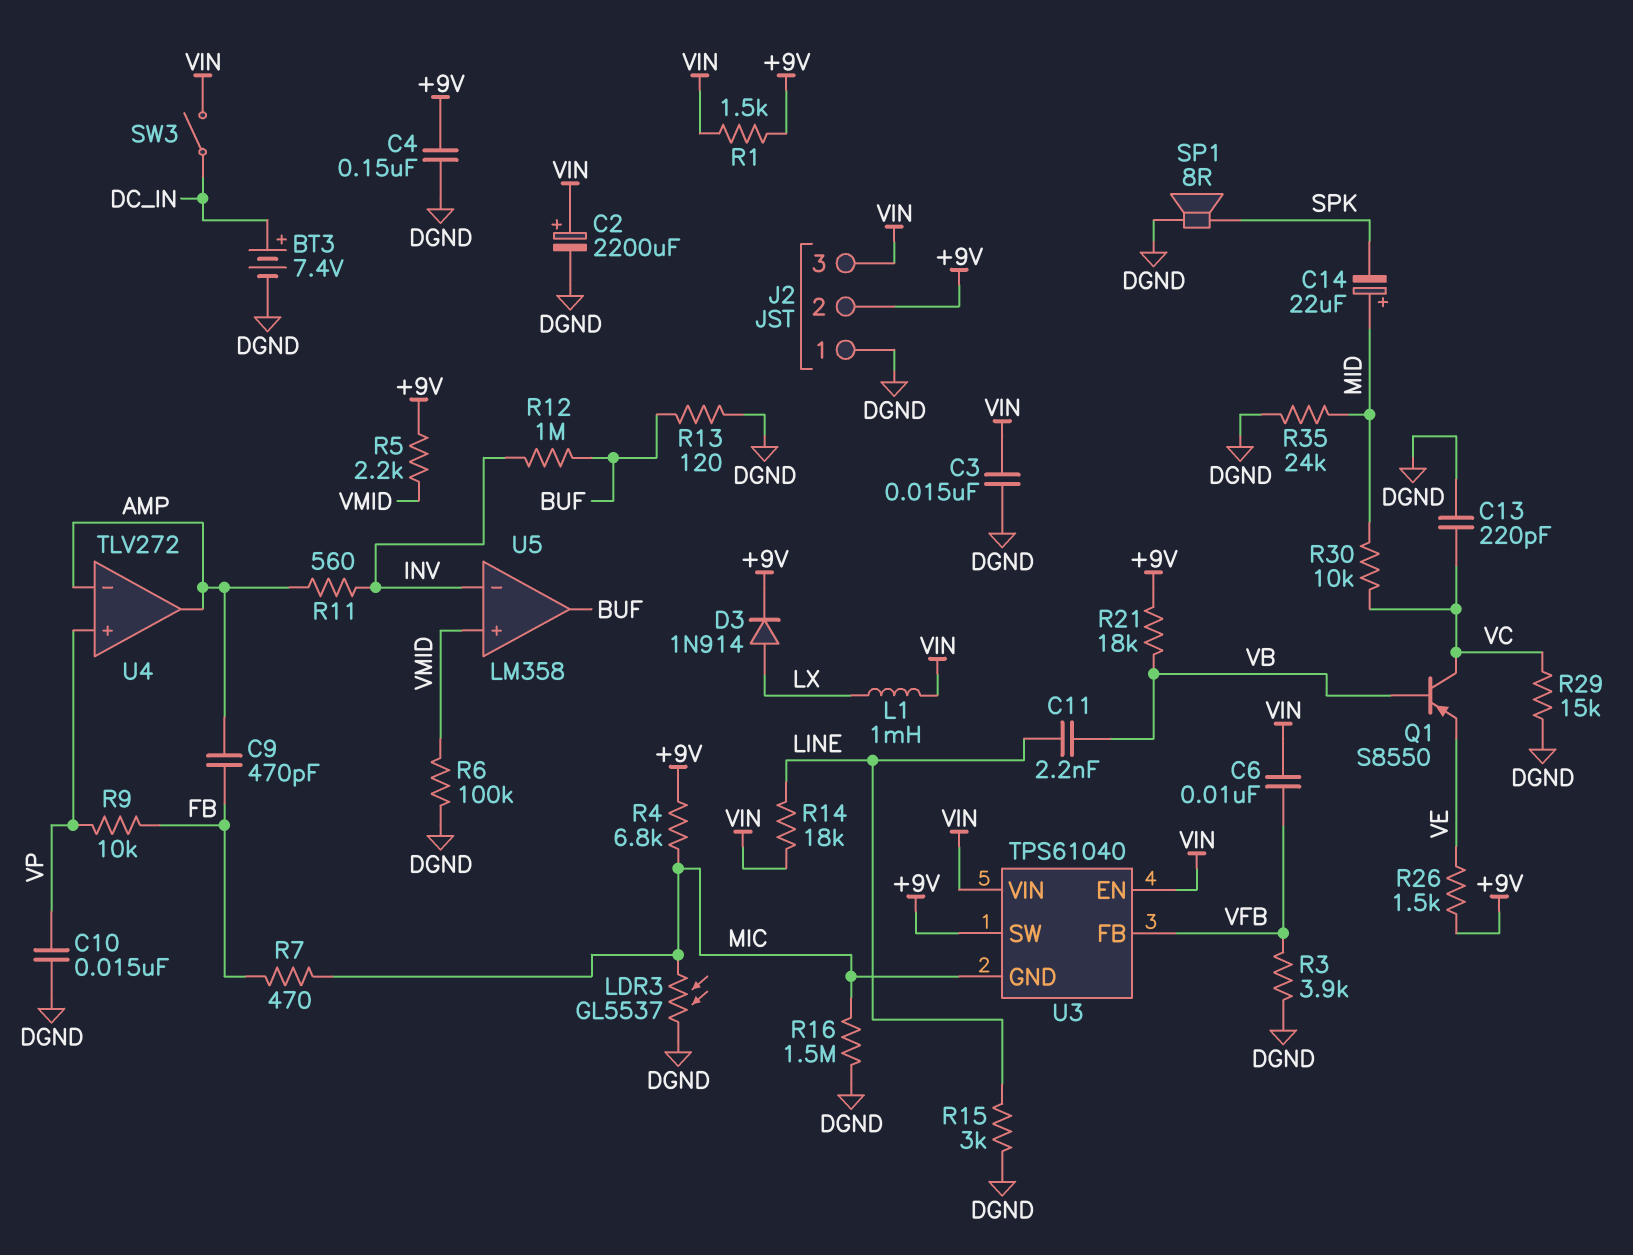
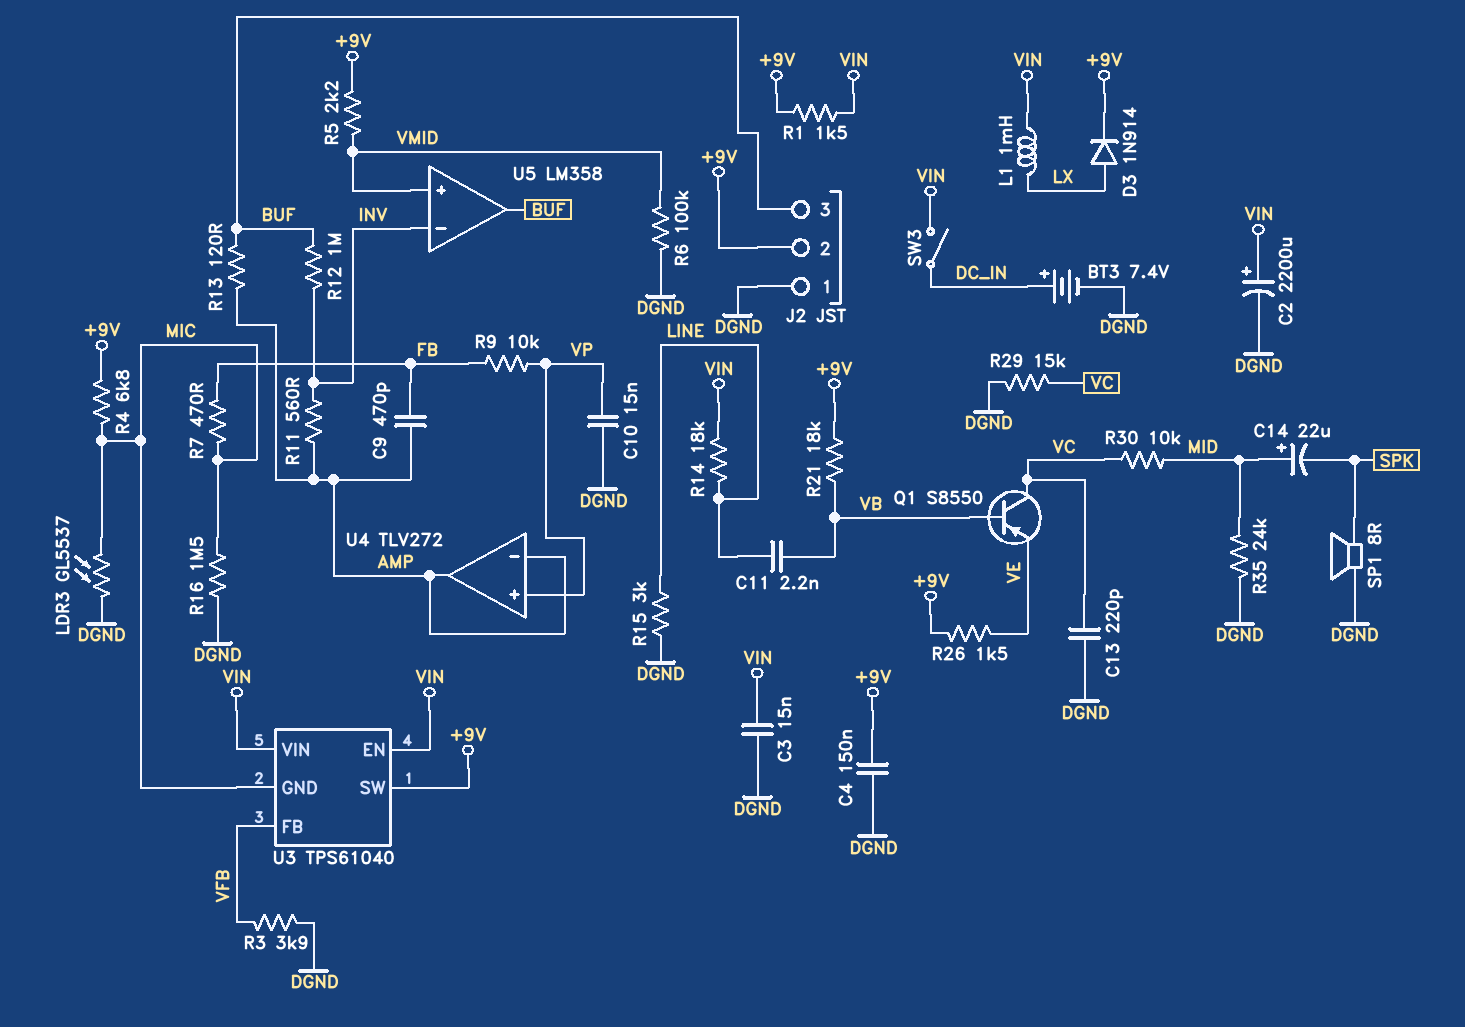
C6: 10nF (VFB, VIN) -> none
J2 pin 3: VIN -> BUF
R13: 120 (BUF, DGND) -> 120 (AMP, BUF)

